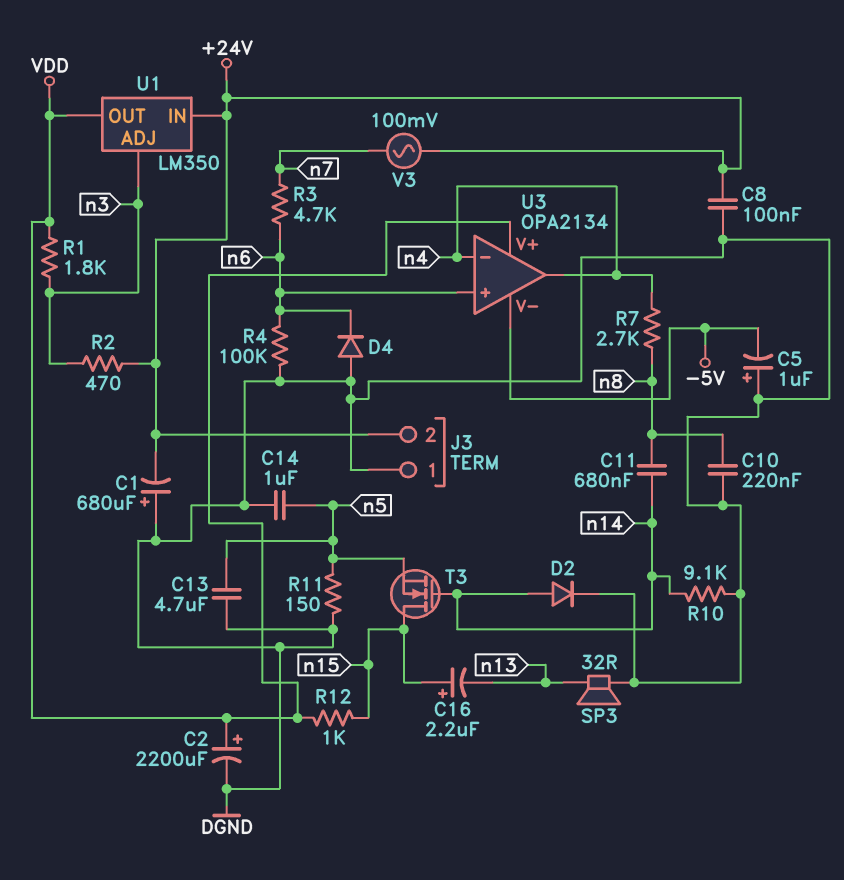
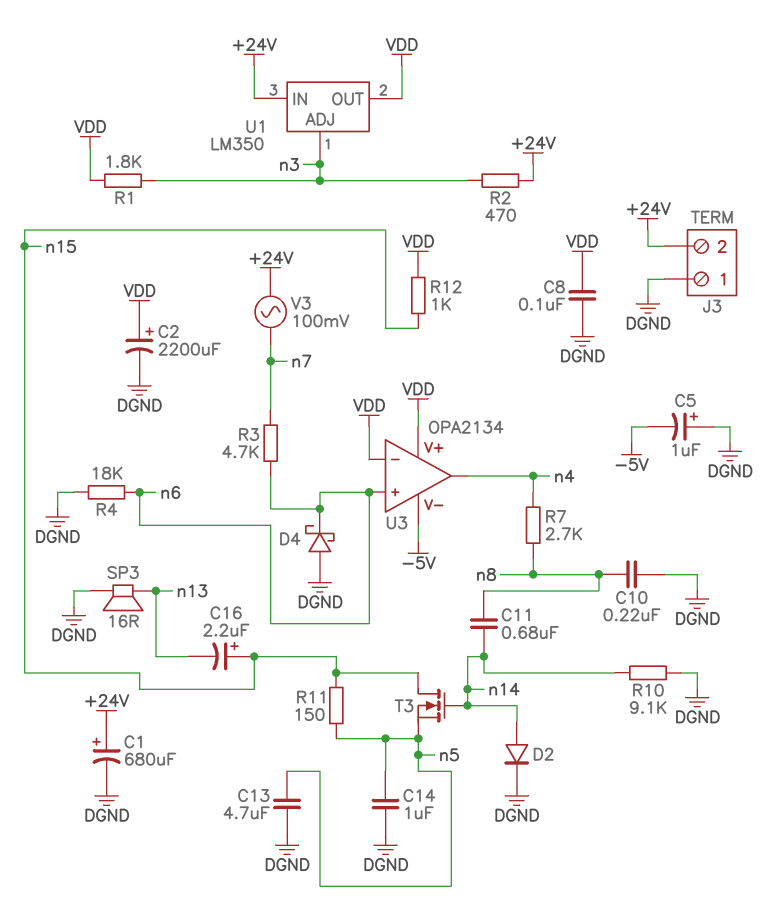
C1: 680uF (plus DGND, minus +24V) -> 680uF (plus +24V, minus DGND)
C8: 100nF (+24V, DGND) -> 100nF (DGND, VDD)
D4: diode (A DGND, K n6) -> schottky (A DGND, K n6)
R4: 100k (DGND, n6) -> 18k (DGND, n6)
R11: 150 (DGND, n5) -> 150 (n5, n15)
SP3: speaker 32R (DGND, n13) -> speaker 16R (DGND, n13)
U3 pin in-: n4 -> VDD

